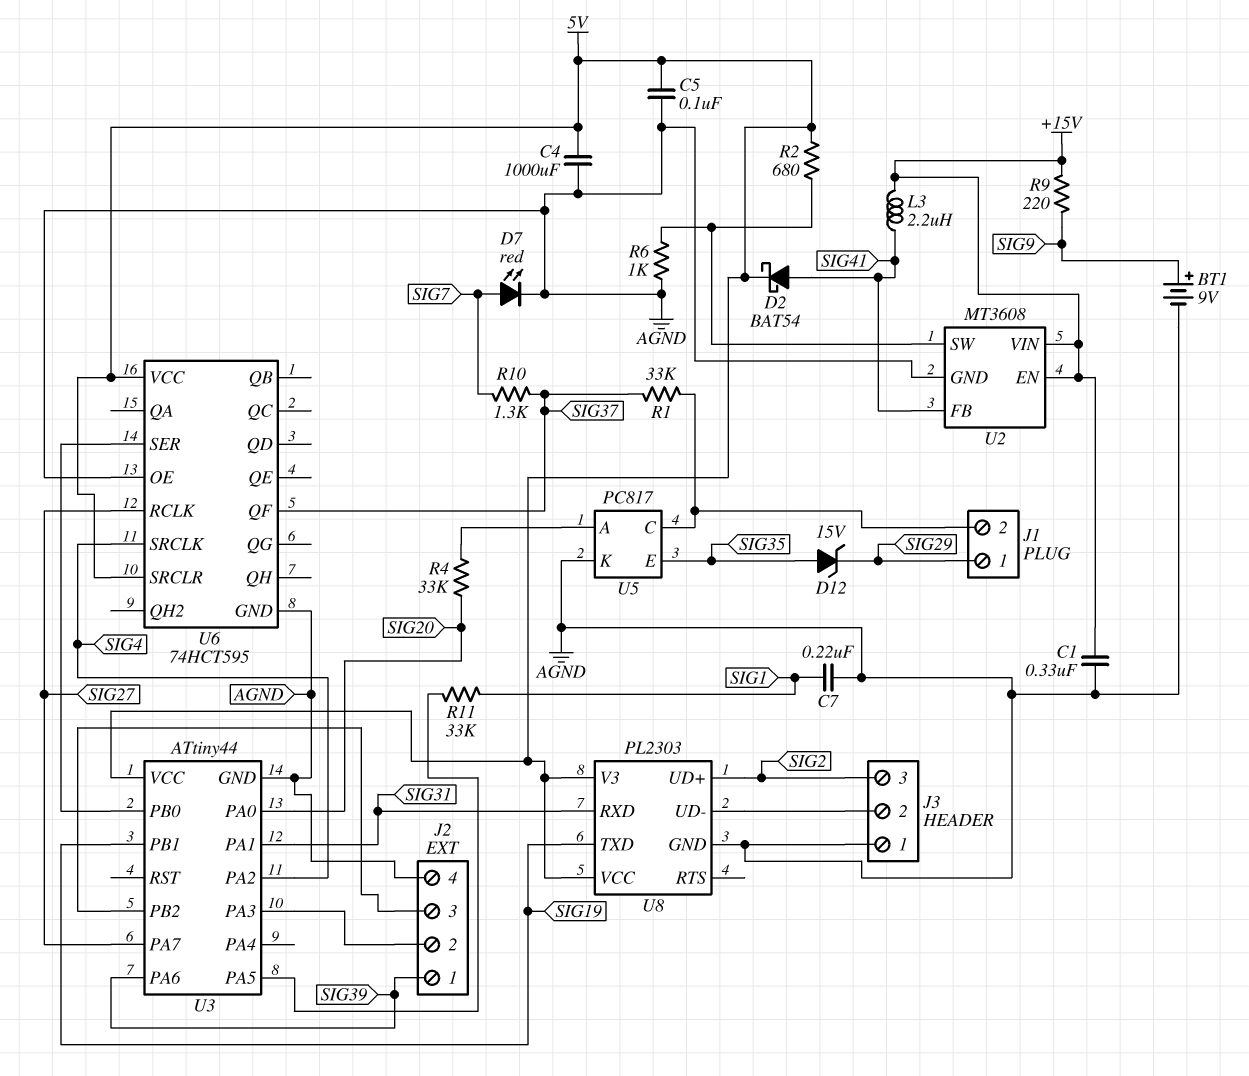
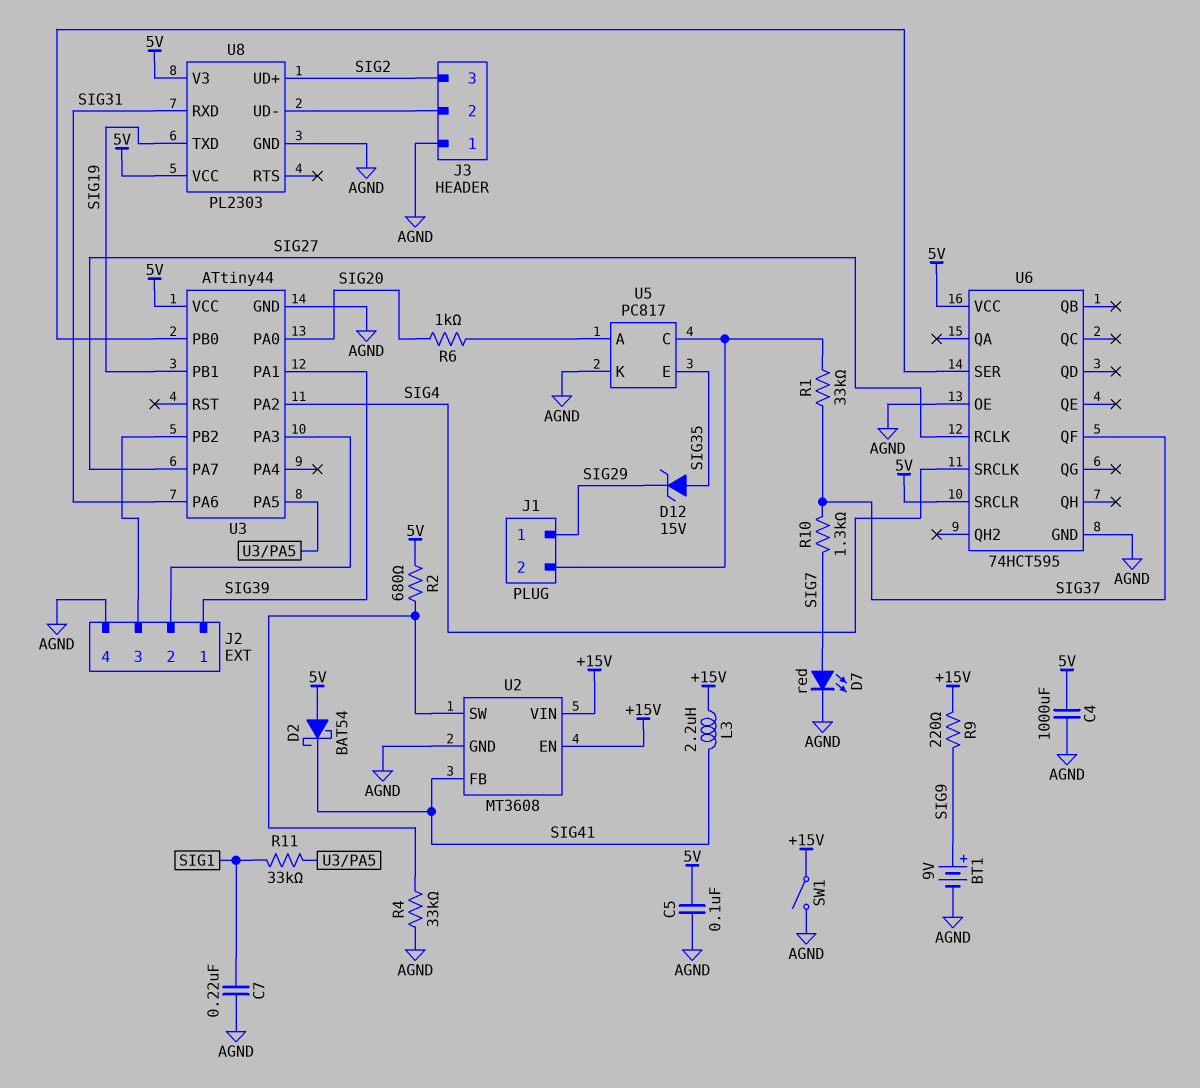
C1: 330nF (+15V, AGND) -> none
D2: schottky BAT54 (A SIG41, K 5V) -> schottky BAT54 (A 5V, K SIG41)
R4: 33k (SIG20, U5/A) -> 33k (AGND, U2/SW)
R6: 1k (AGND, U2/SW) -> 1k (SIG20, U5/A)
SW1: none -> switch (+15V, AGND)
U3 pin PA1: SIG31 -> SIG39
U3 pin PA6: SIG39 -> SIG31

